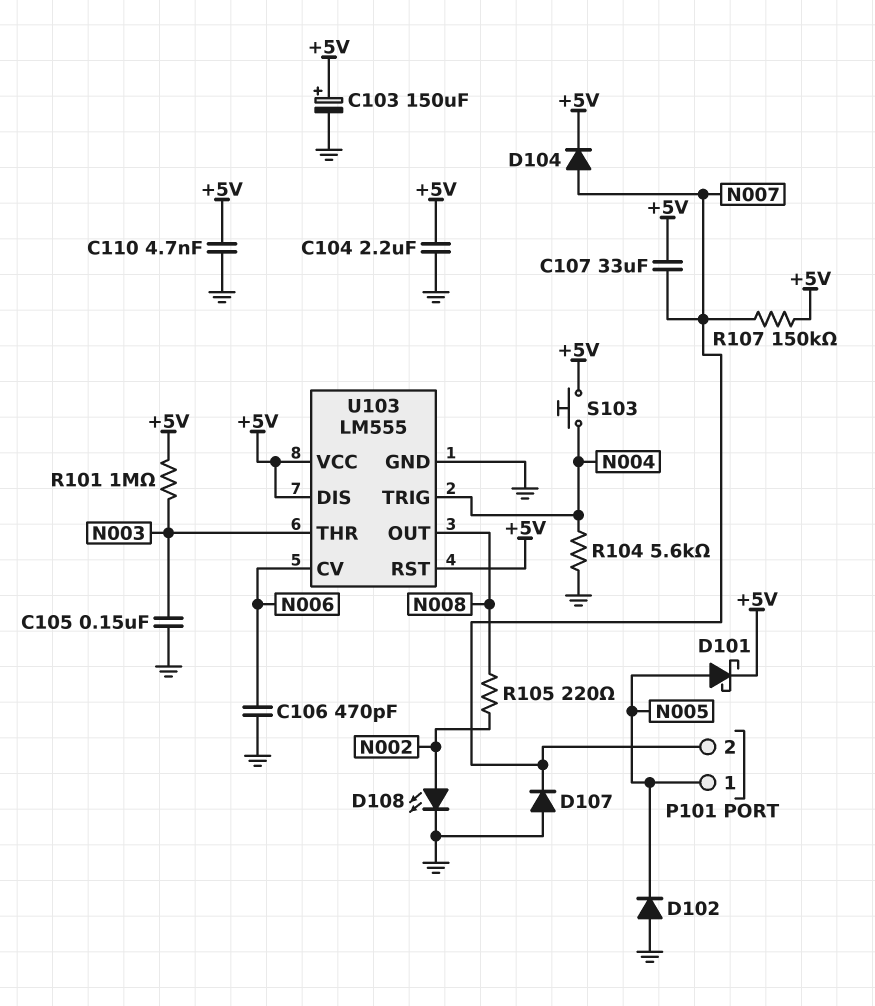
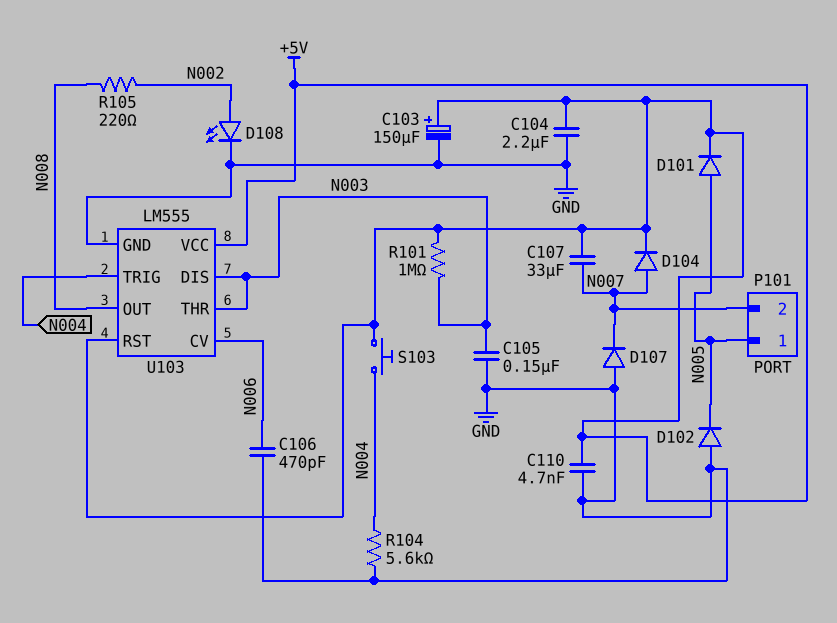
D101: schottky (A N005, K +5V) -> diode (A N005, K +5V)
R107: 150k (+5V, N007) -> none
U103 pin DIS: +5V -> N003

